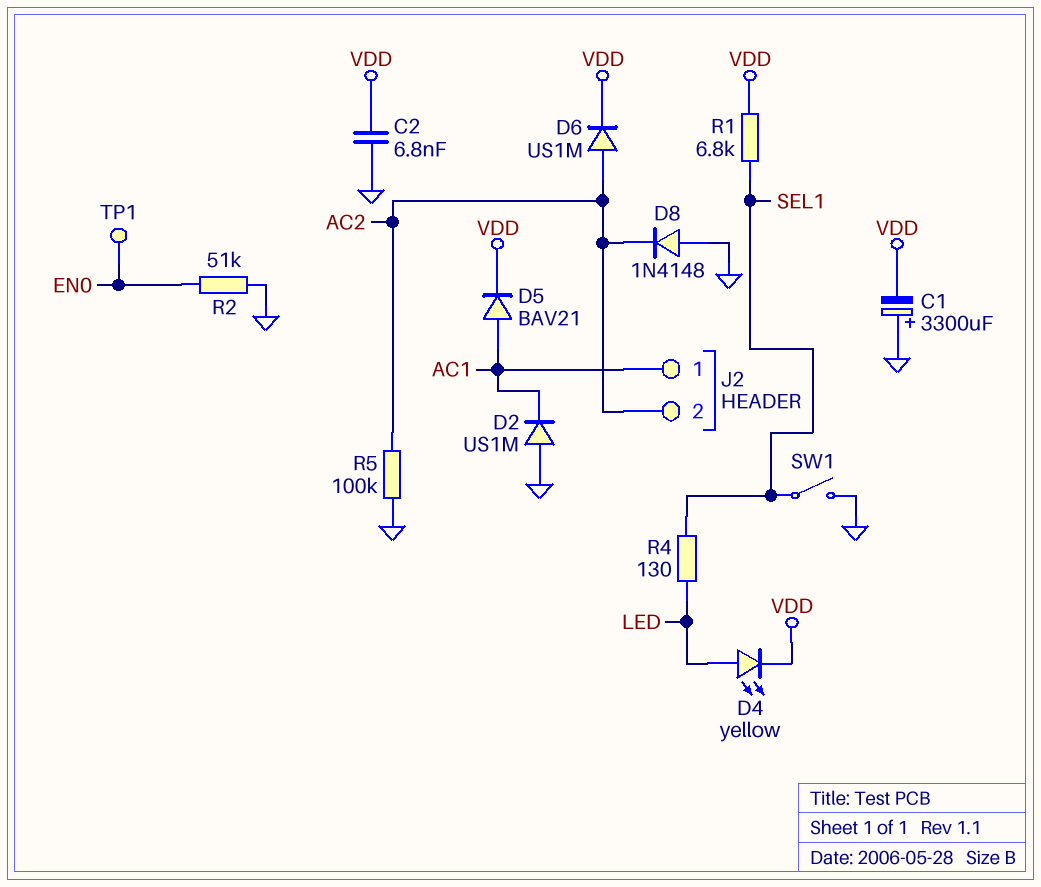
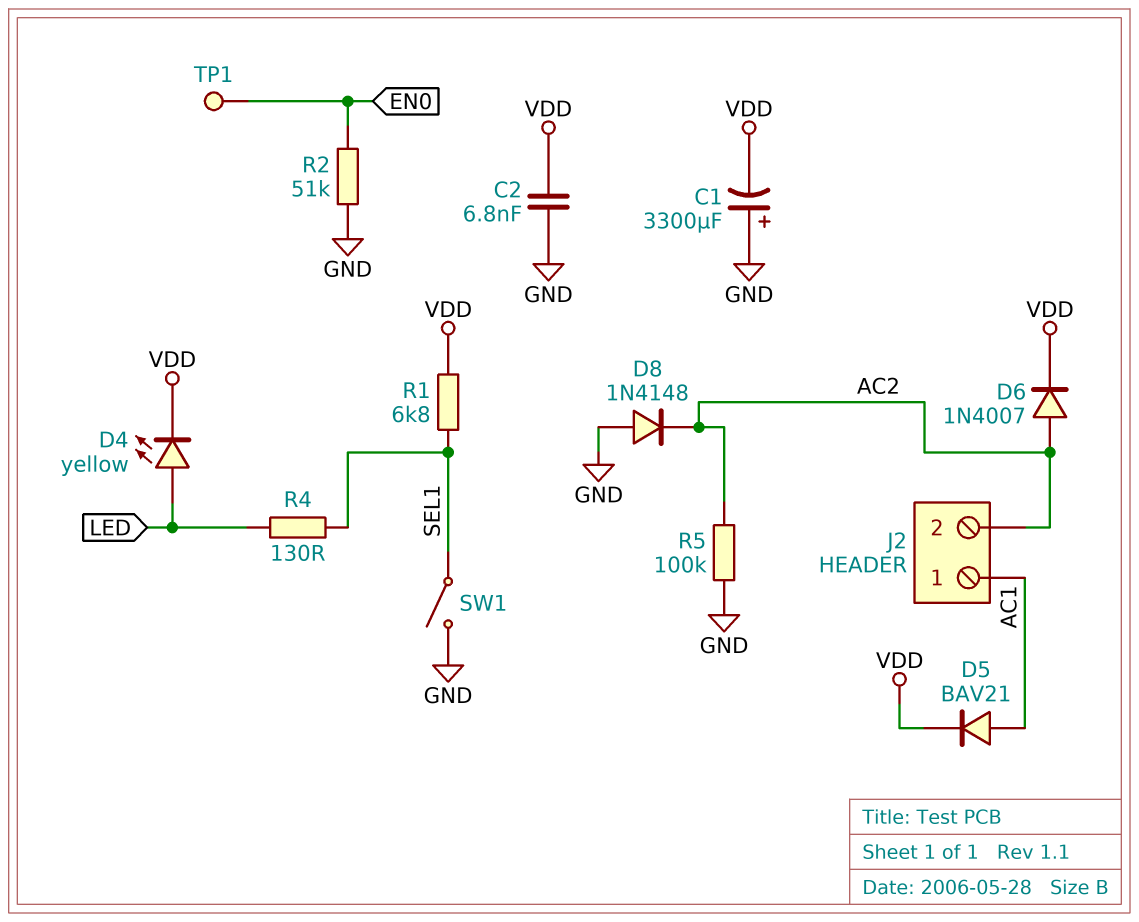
D2: diode US1M (A GND, K AC1) -> none
D6: diode US1M (A AC2, K VDD) -> diode 1N4007 (A AC2, K VDD)

